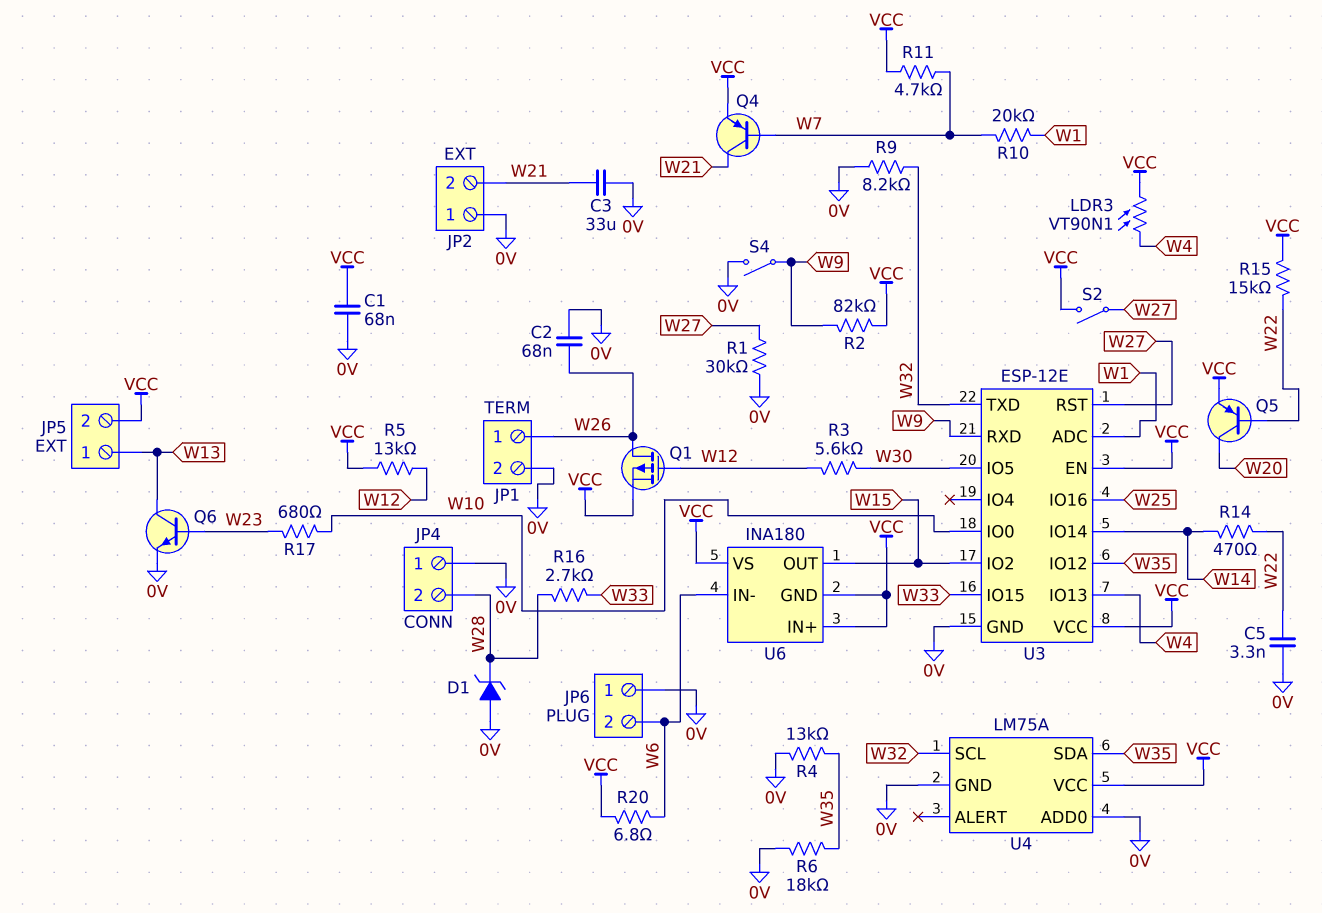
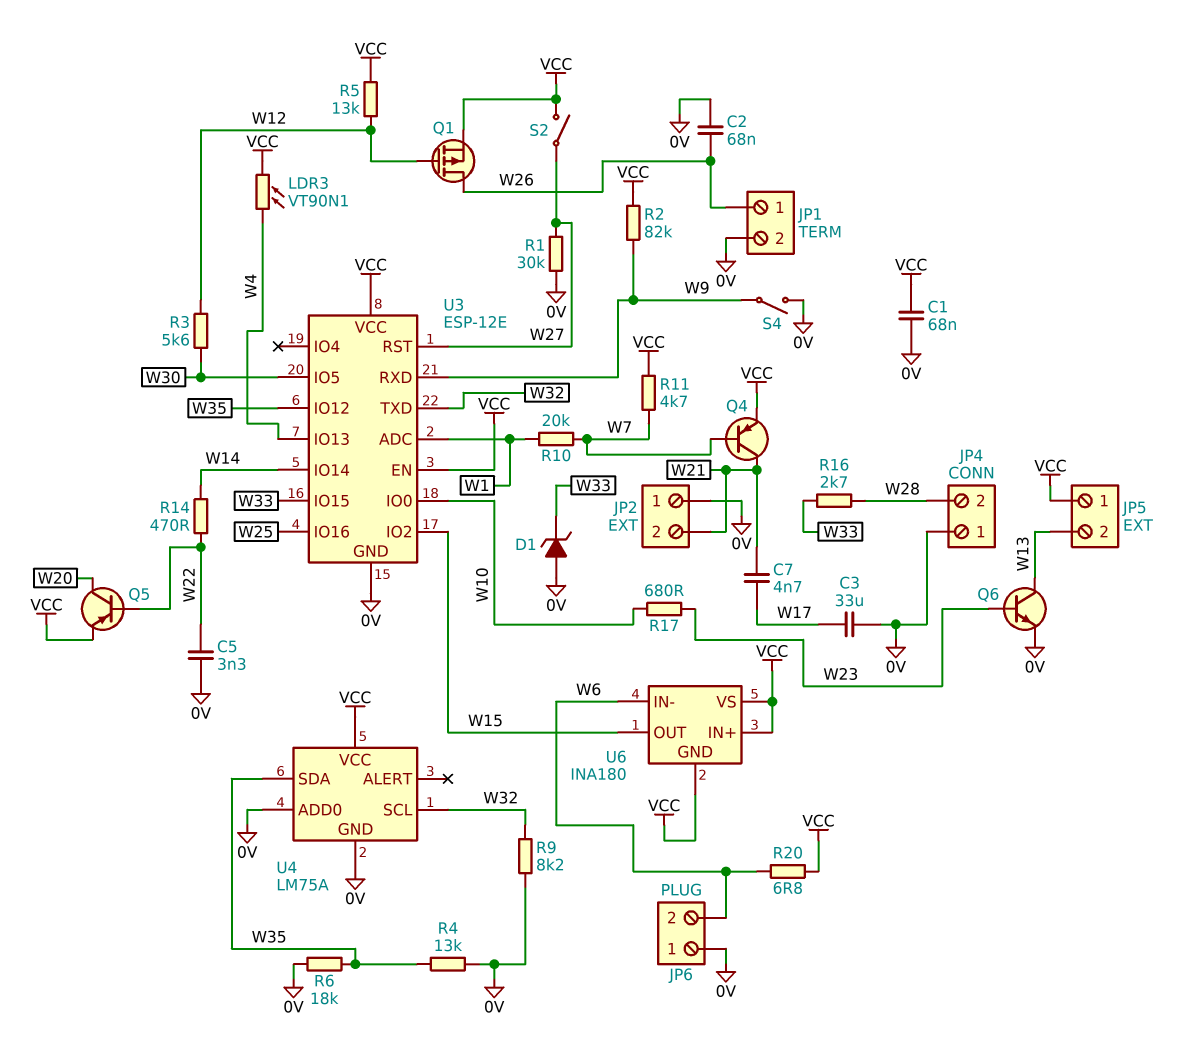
C3: 33uF (0V, W21) -> 33uF (0V, W17)
C7: none -> 4.7nF (W17, W21)
D1: zener (A 0V, K W28) -> zener (A 0V, K W33)
JP5 pin 1: W13 -> VCC
JP5 pin 2: VCC -> W13
R15: 15k (VCC, W22) -> none

